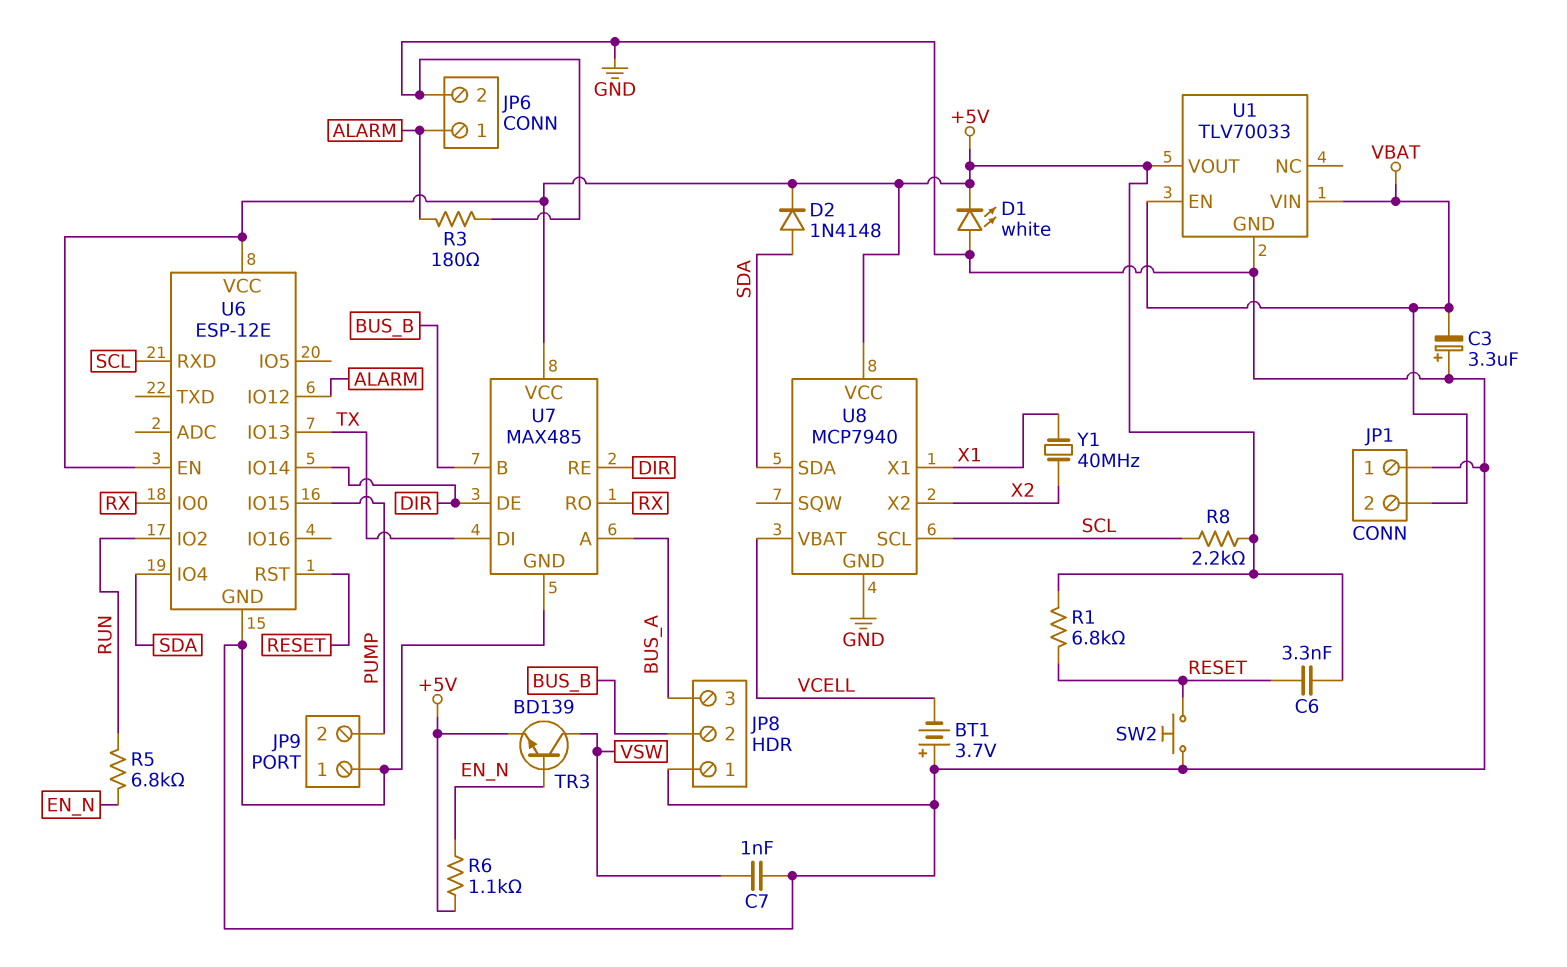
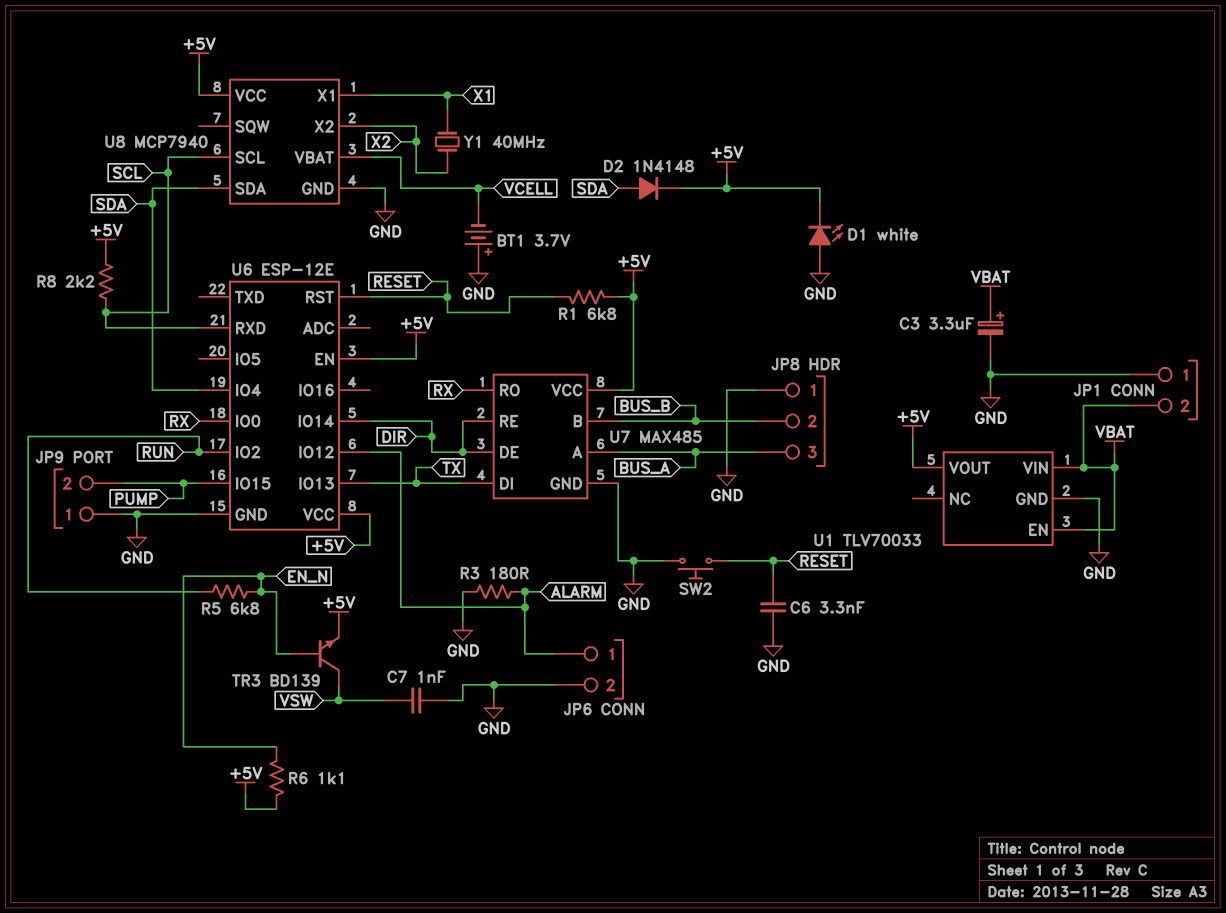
C3: 3.3uF (plus GND, minus VBAT) -> 3.3uF (plus VBAT, minus GND)
C6: 3.3nF (+5V, RESET) -> 3.3nF (GND, RESET)

